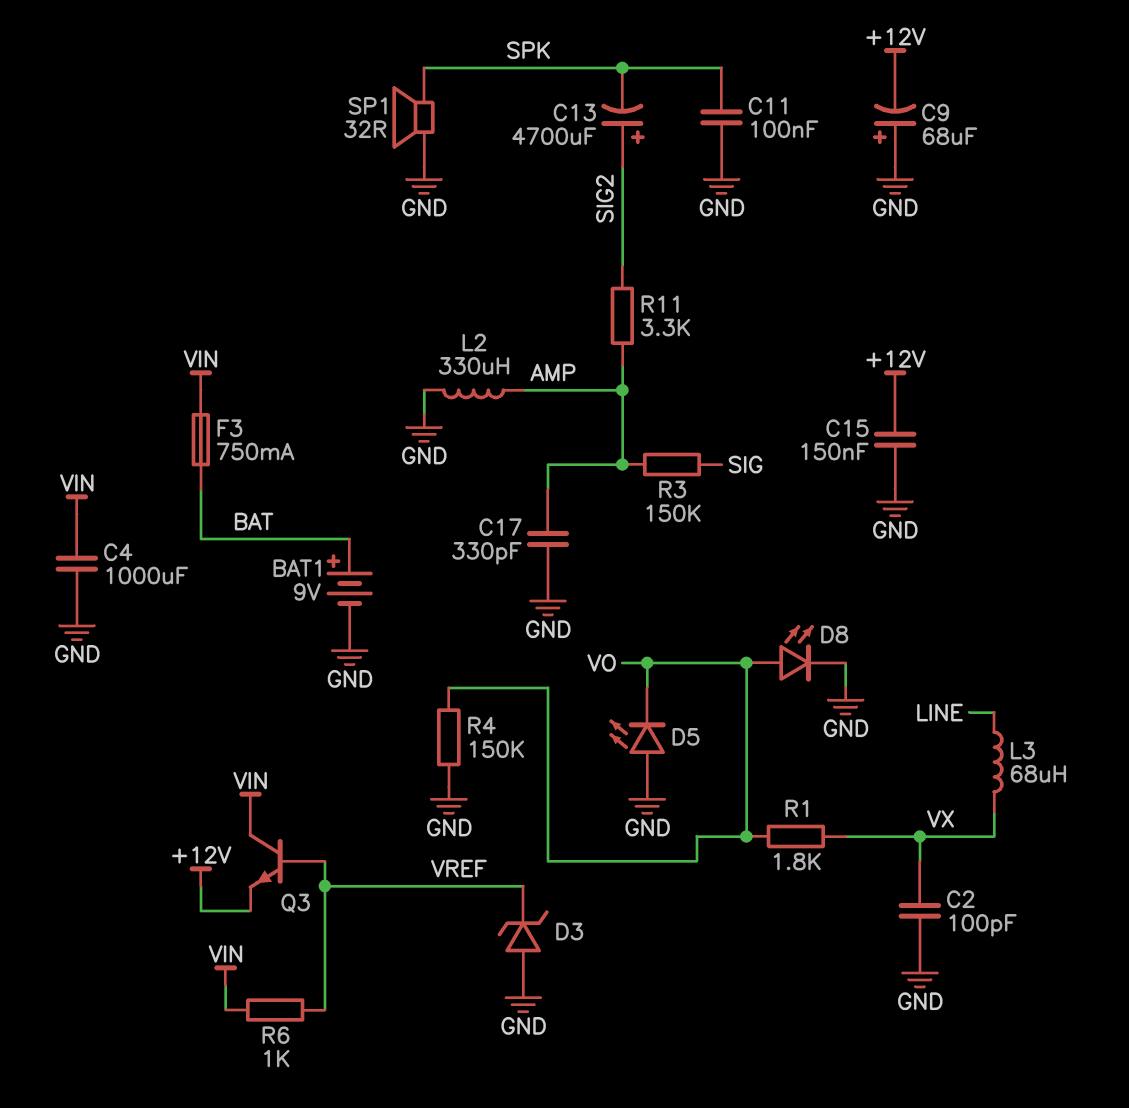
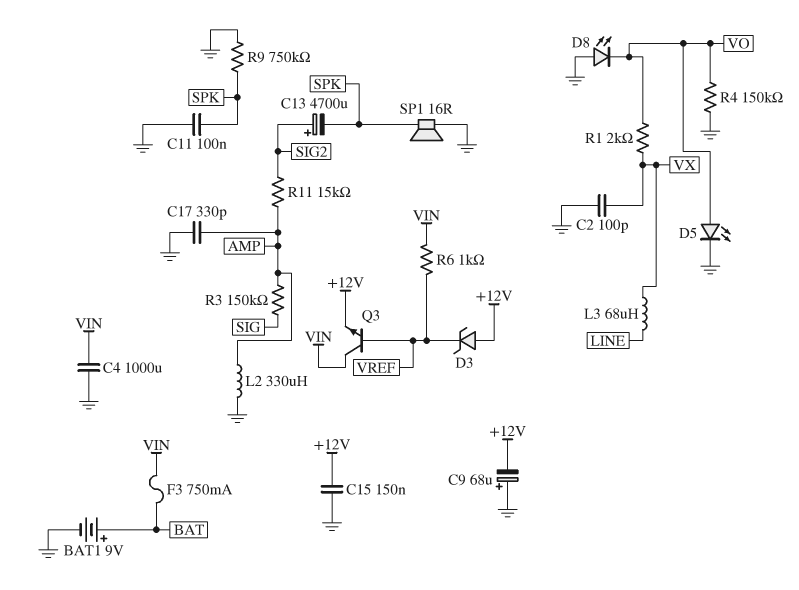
D3: zener (A GND, K VREF) -> zener (A +12V, K VREF)
D5: LED (A GND, K VO) -> LED (A VO, K GND)
D8: LED (A VO, K GND) -> LED (A GND, K VO)
R1: 1.8k (VO, VX) -> 2k (VO, VX)
R9: none -> 750k (GND, SPK)
R11: 3.3k (AMP, SIG2) -> 15k (AMP, SIG2)
SP1: speaker 32R (GND, SPK) -> speaker 16R (GND, SPK)

